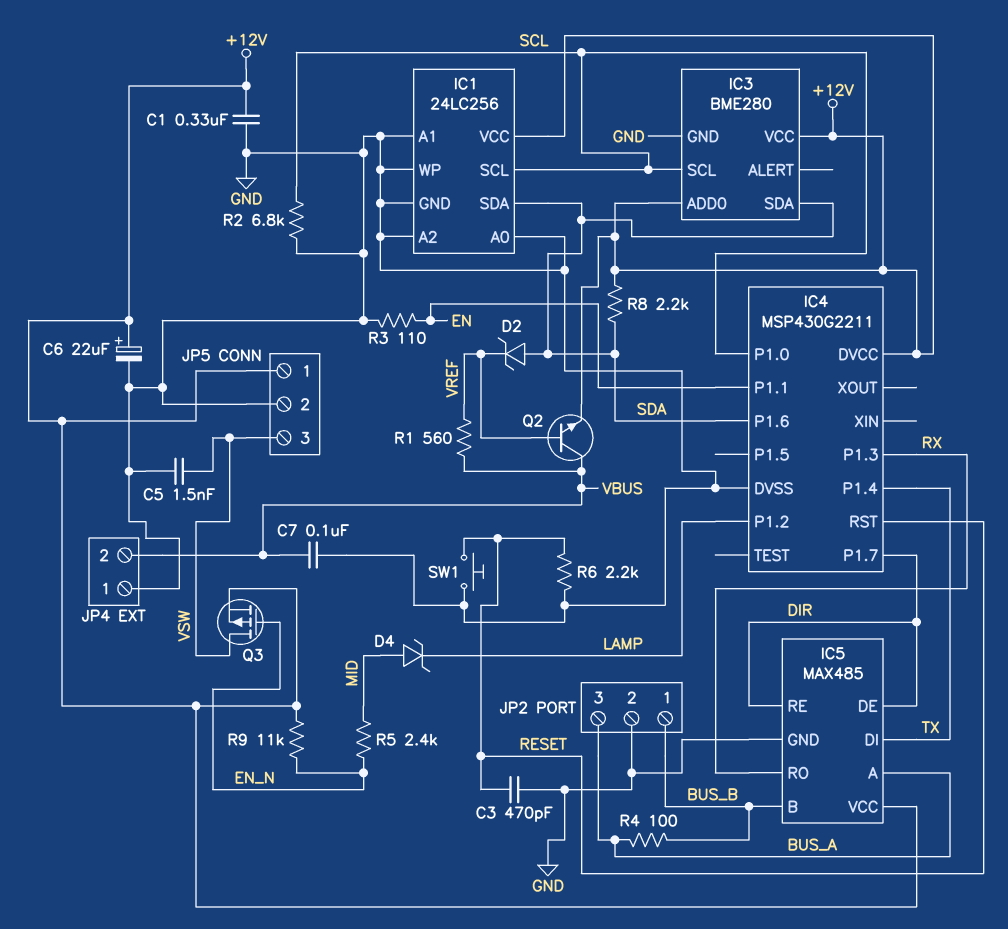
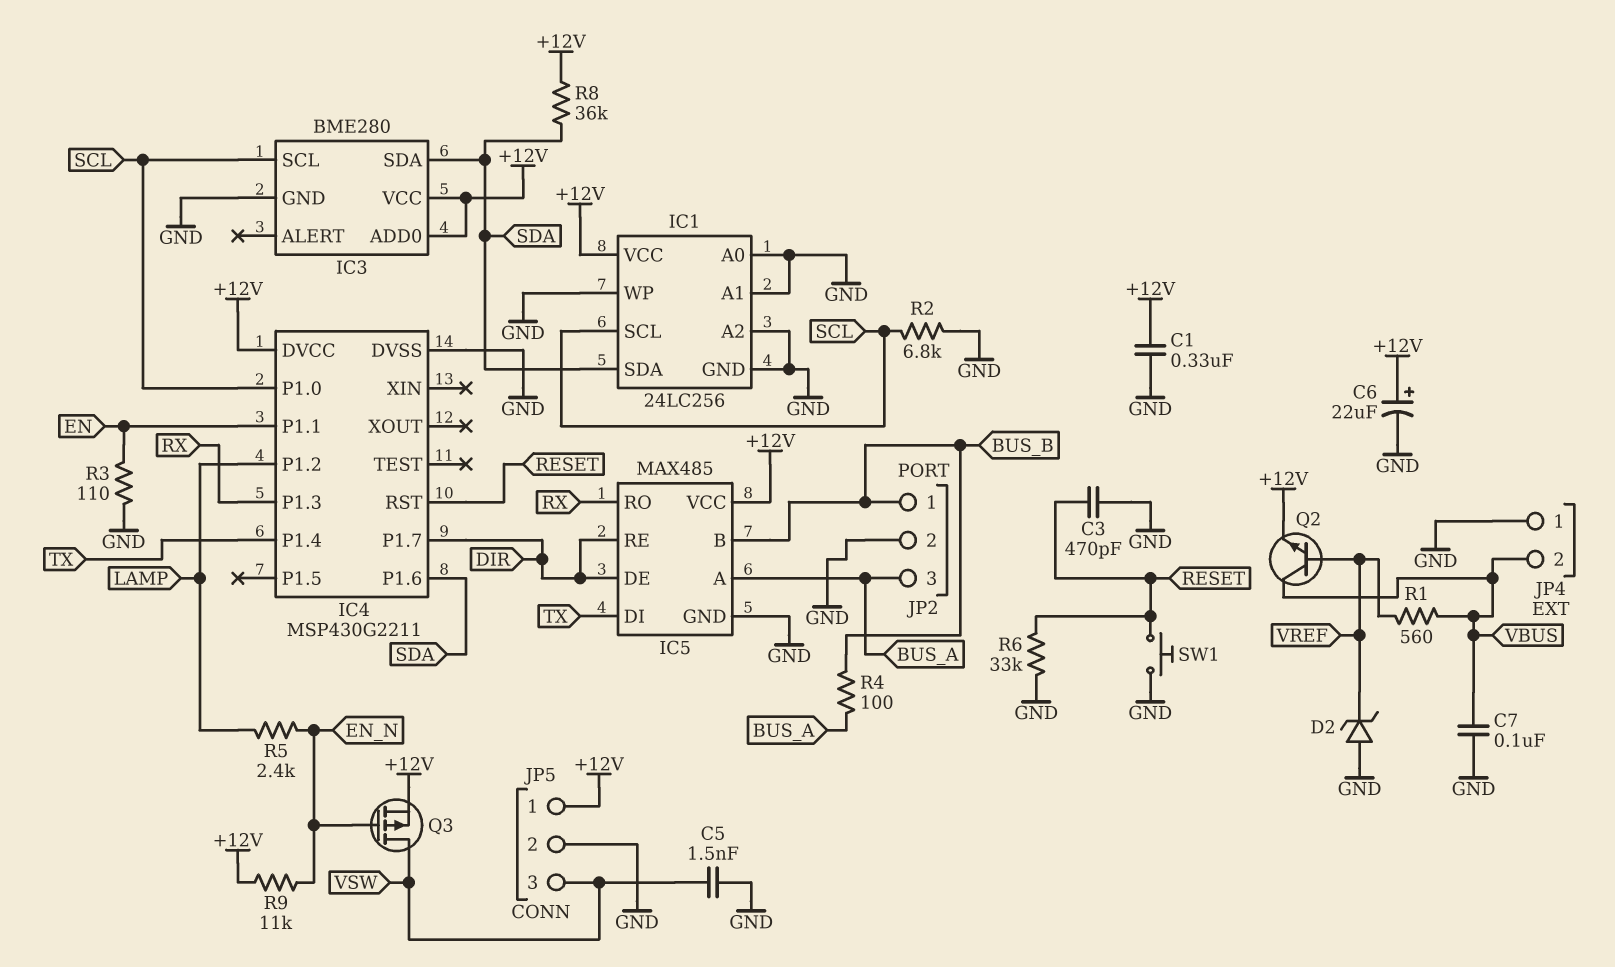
D2: zener (A SDA, K VREF) -> zener (A GND, K VREF)
D4: zener (A MID, K LAMP) -> none
R5: 2.4k (EN_N, MID) -> 2.4k (EN_N, LAMP)
R6: 2.2k (GND, RESET) -> 33k (GND, RESET)
R8: 2.2k (+12V, SDA) -> 36k (+12V, SDA)

